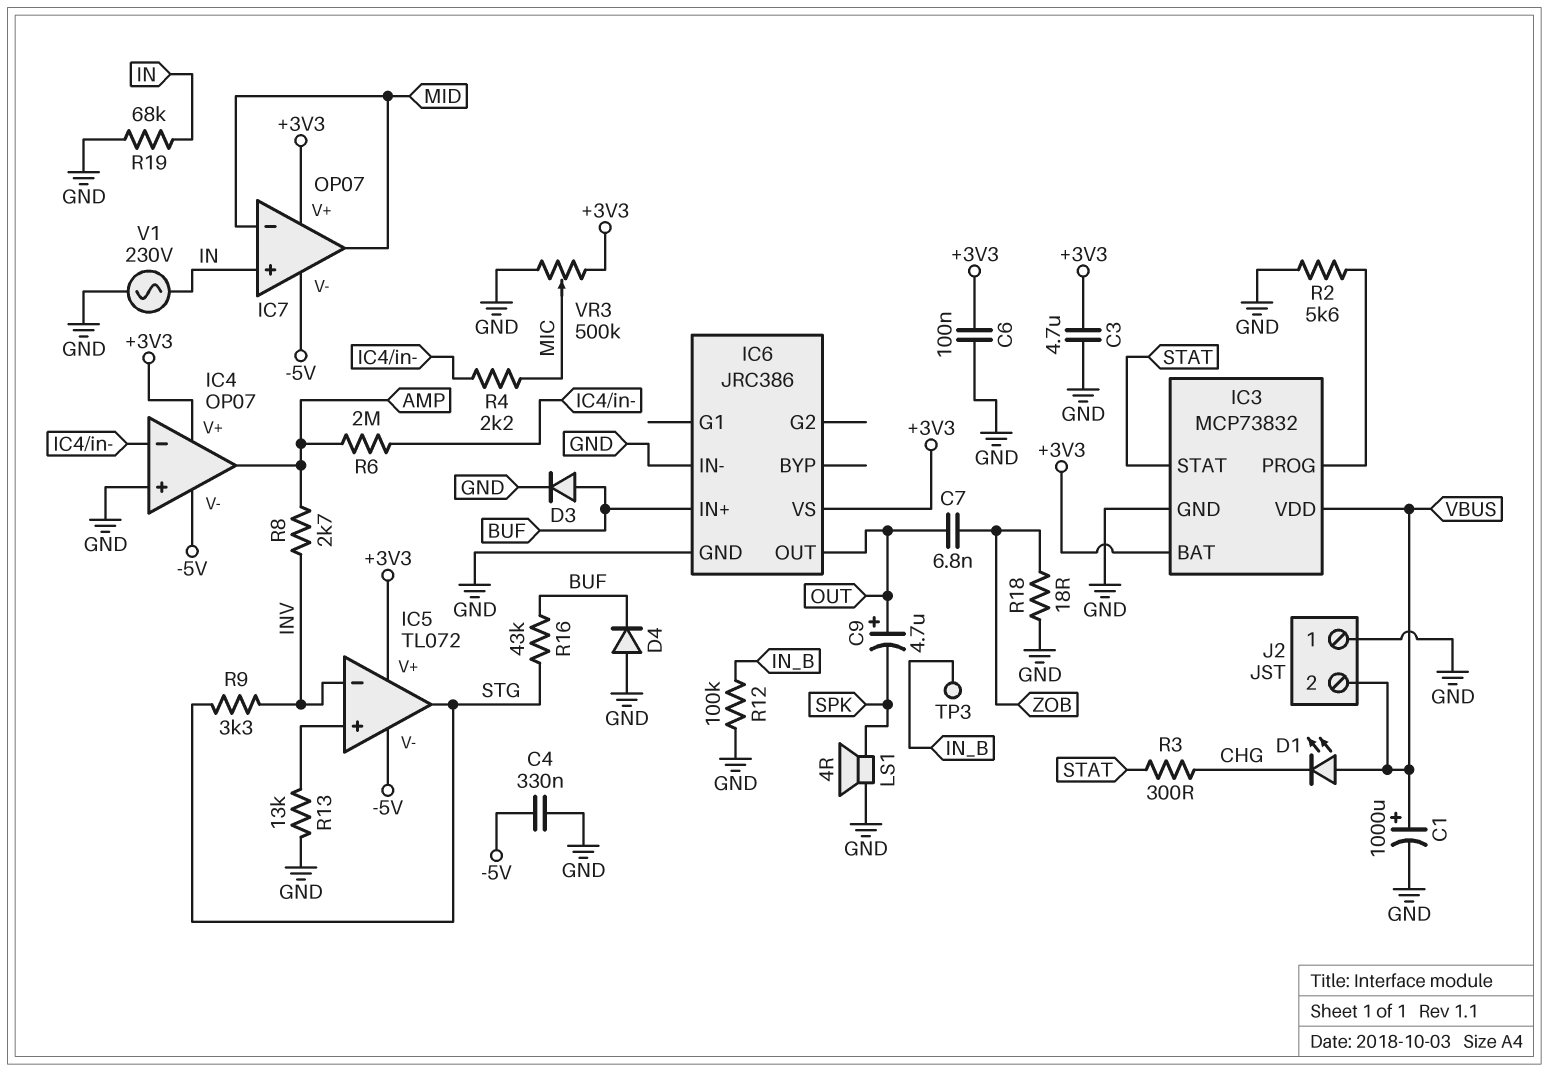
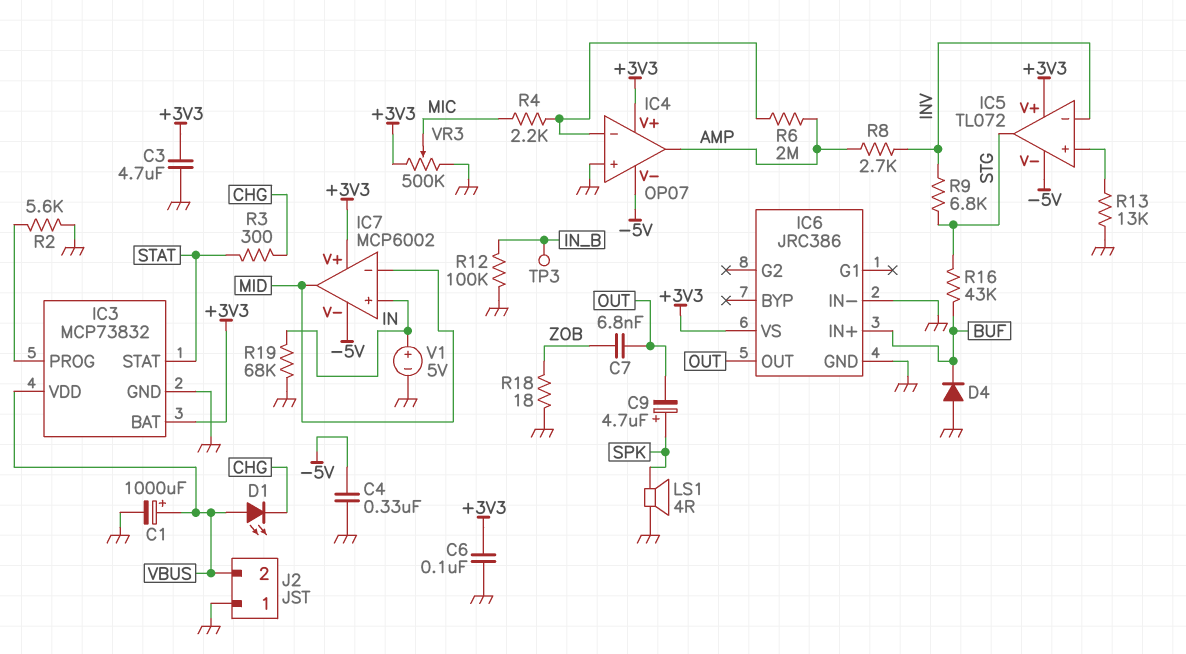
C9: 4.7uF (plus OUT, minus SPK) -> 4.7uF (plus SPK, minus OUT)
D3: diode (A BUF, K GND) -> none
IC7: OP07 -> MCP6002
R9: 3.3k (INV, STG) -> 6.8k (INV, STG)
V1: AC 230V (GND, IN) -> 5V (plus IN, minus GND)

